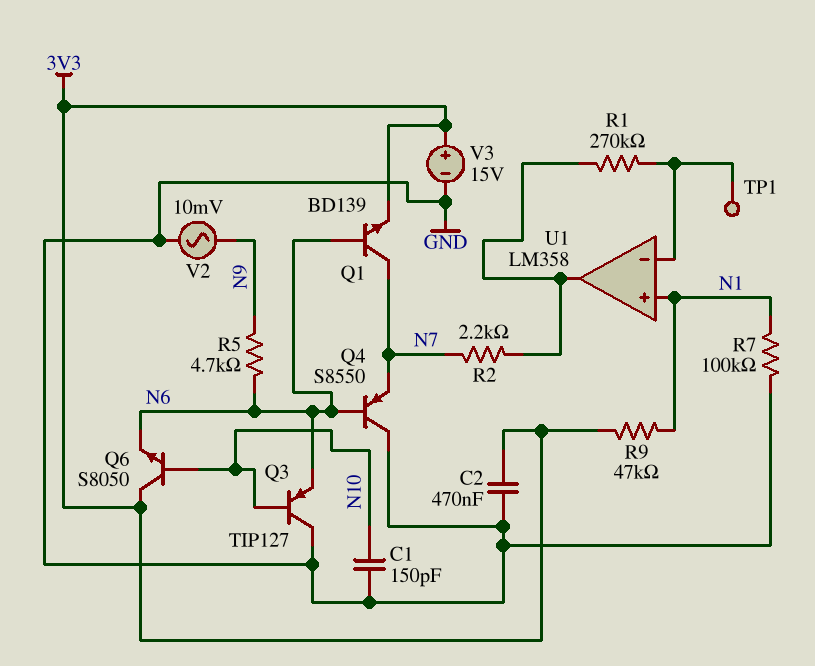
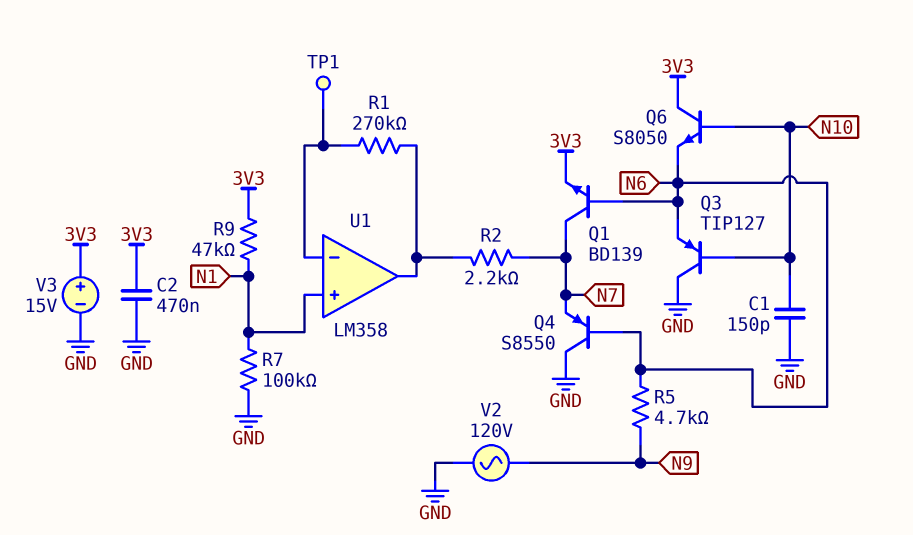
V2: AC 10mV (GND, N9) -> AC 120V (GND, N9)

